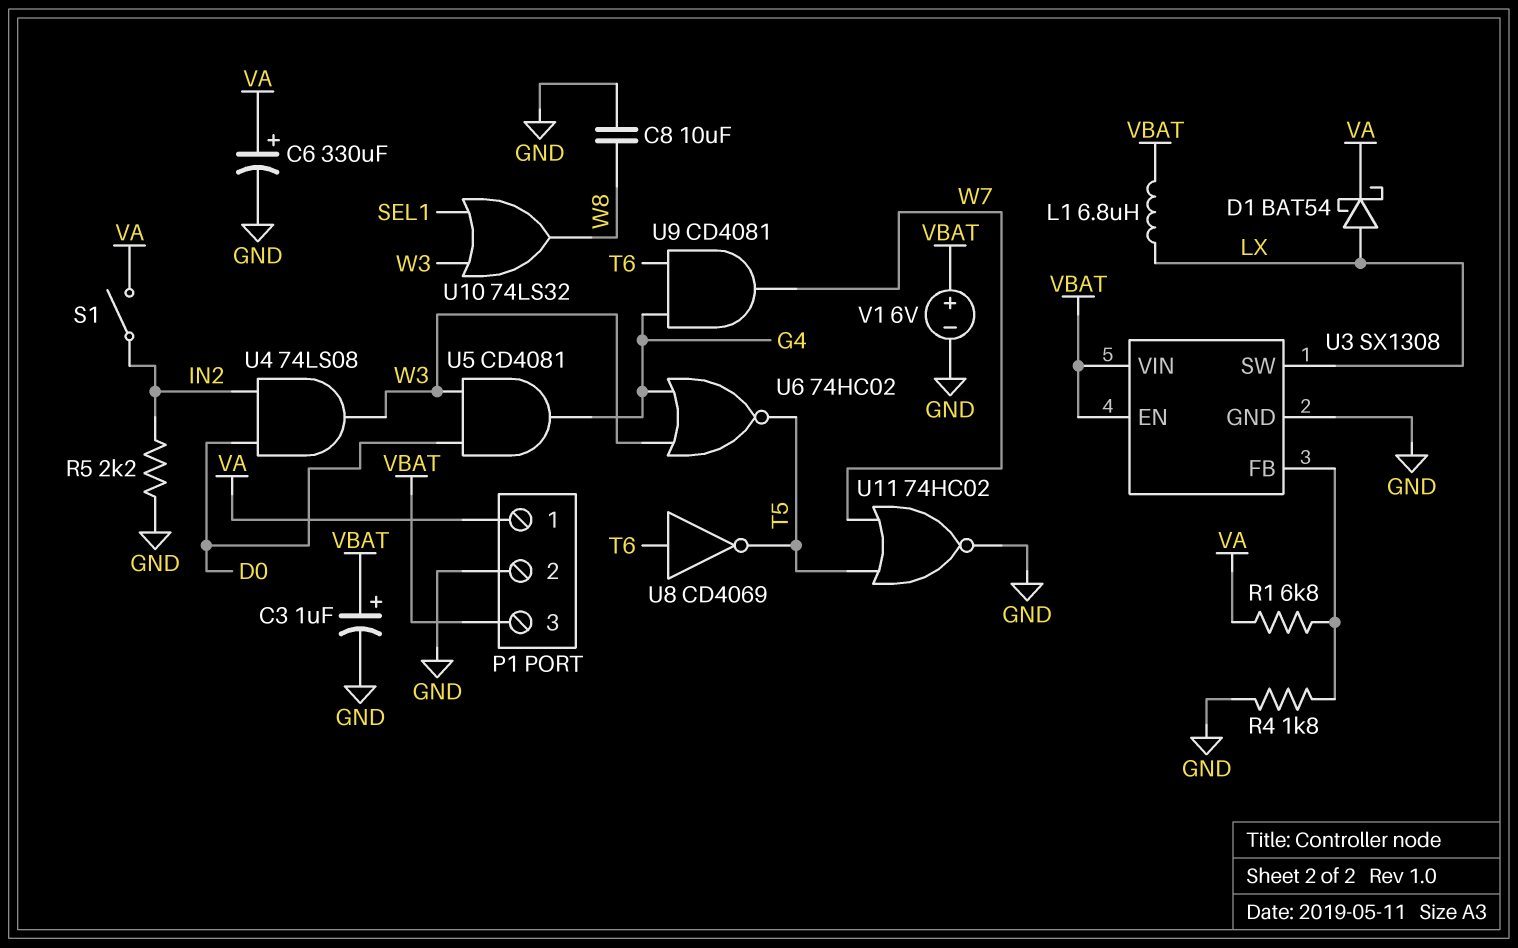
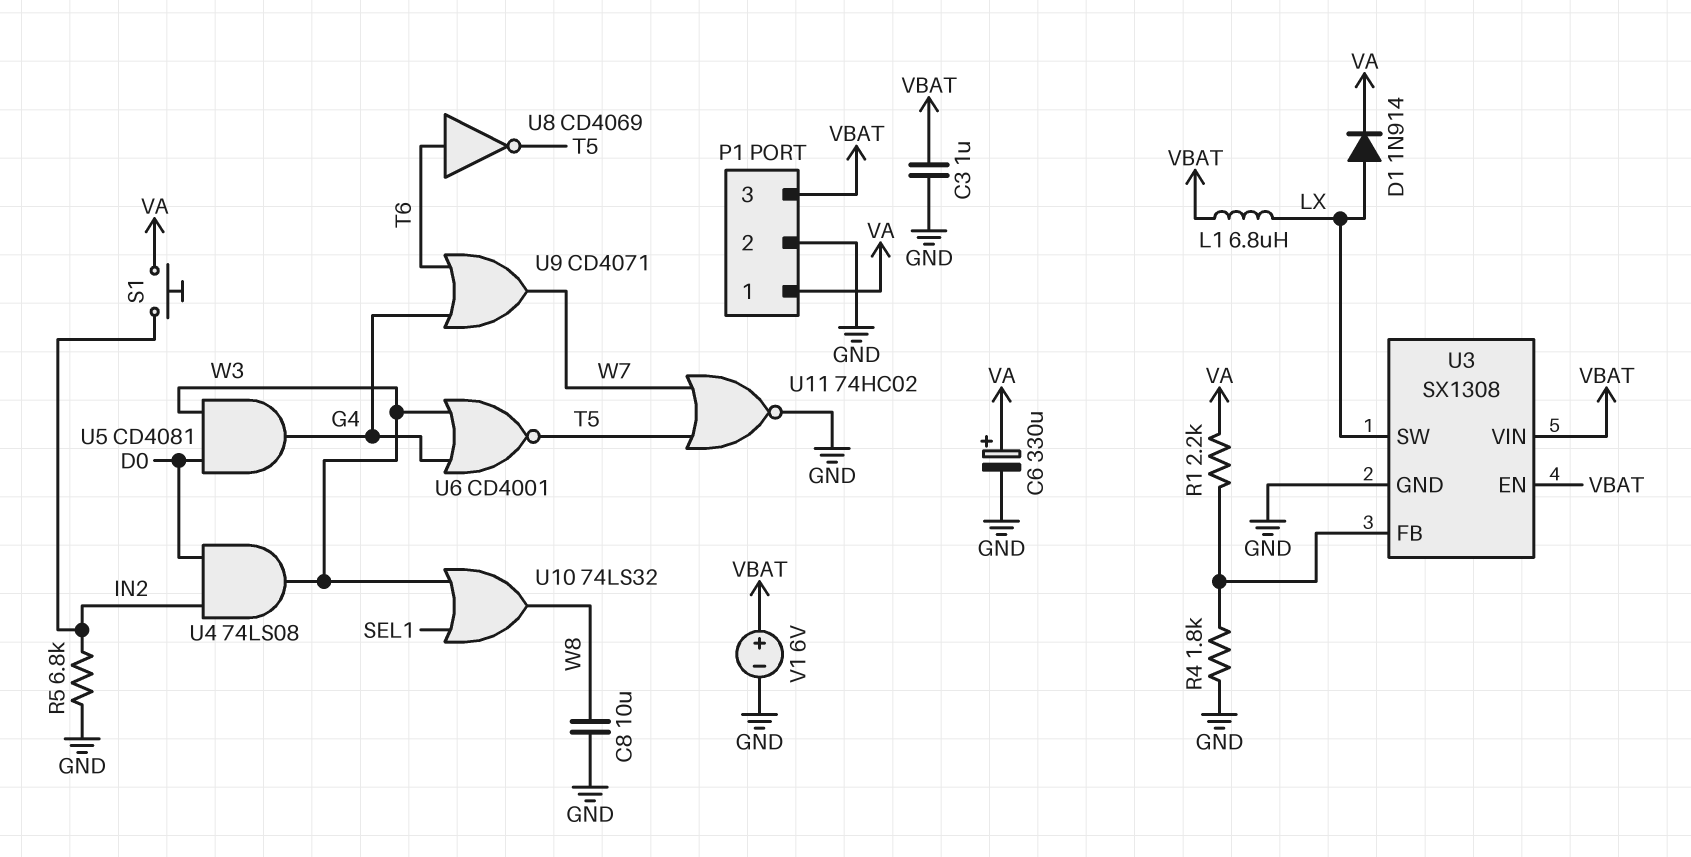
C3: 1uF (plus VBAT, minus GND) -> 1uF (GND, VBAT)
D1: schottky BAT54 (A LX, K VA) -> diode 1N914 (A LX, K VA)
R1: 6.8k (U3/FB, VA) -> 2.2k (U3/FB, VA)
R5: 2.2k (GND, IN2) -> 6.8k (GND, IN2)
S1: switch (IN2, VA) -> button (IN2, VA)
U6: NOR 74HC02 (in G4, in W3, out T5) -> NOR CD4001 (in G4, in W3, out T5)
U9: AND CD4081 (in G4, in T6, out W7) -> OR CD4071 (in G4, in T6, out W7)

